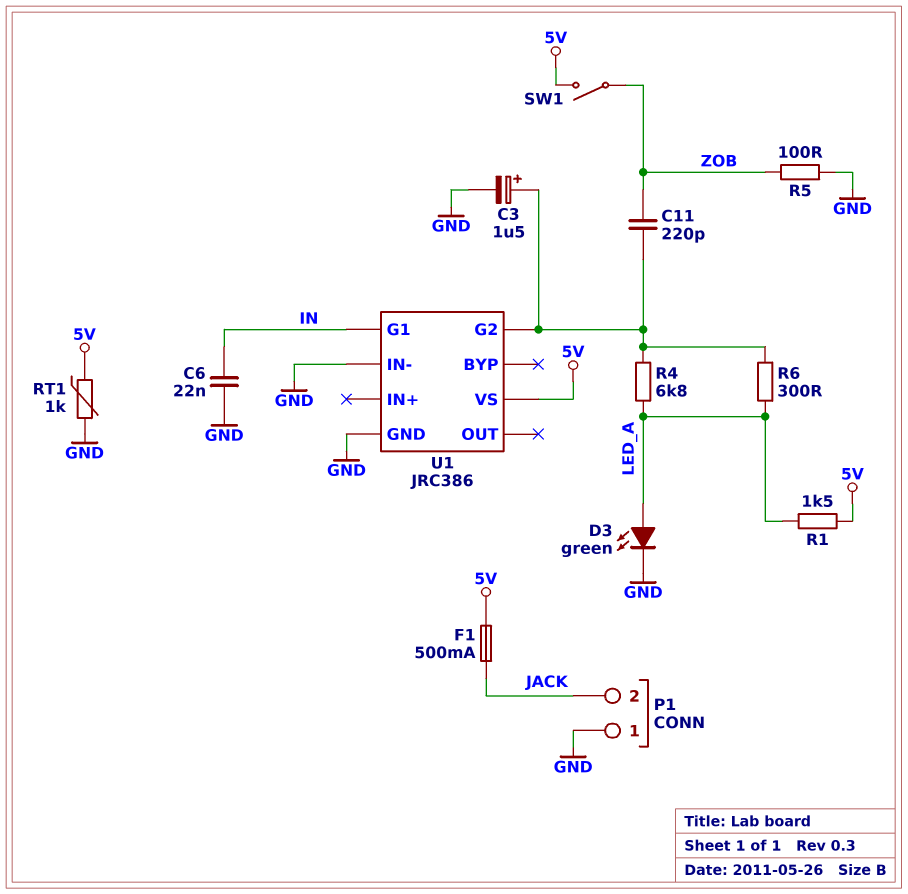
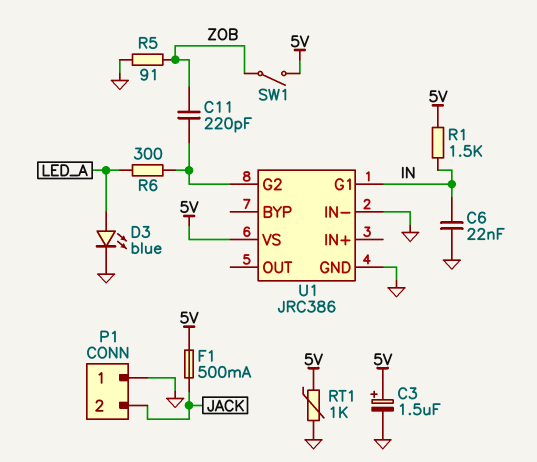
C3: 1.5uF (plus U1/G2, minus GND) -> 1.5uF (plus 5V, minus GND)
D3: LED green (A LED_A, K GND) -> LED blue (A LED_A, K GND)
R1: 1.5k (5V, LED_A) -> 1.5k (5V, IN)
R4: 6.8k (LED_A, U1/G2) -> none
R5: 100 (GND, ZOB) -> 91 (GND, ZOB)

